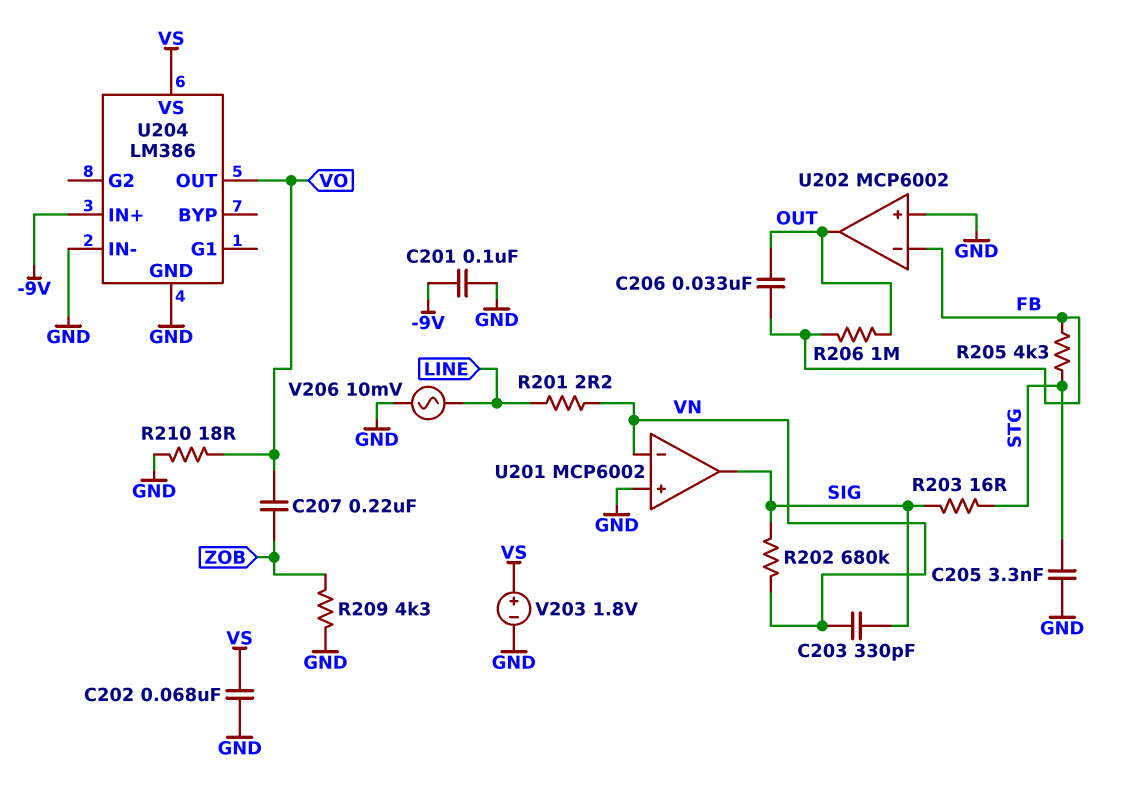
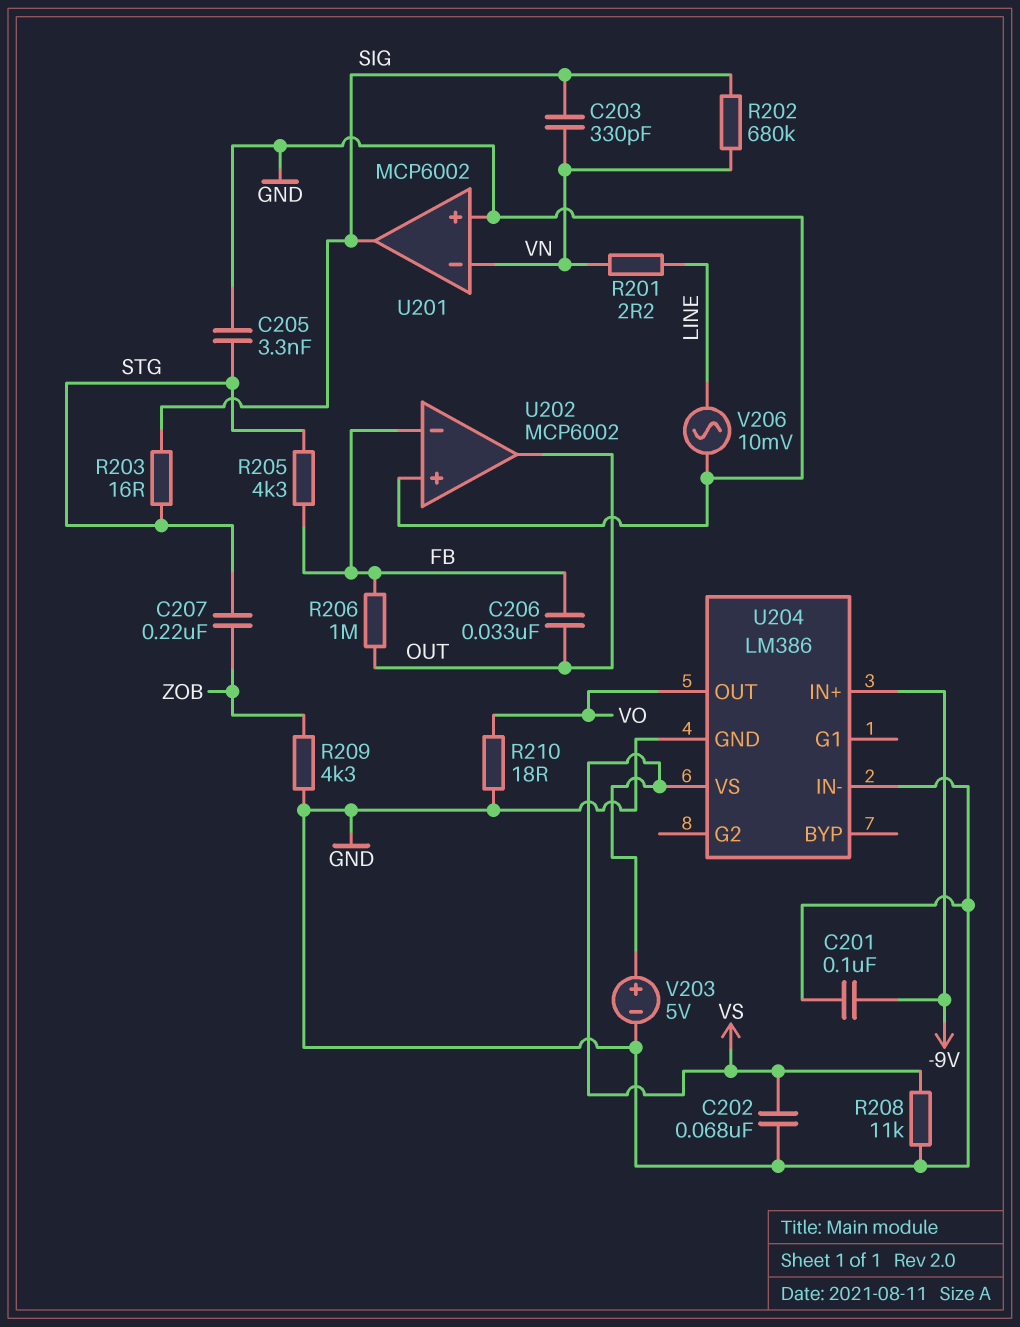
C207: 220nF (VO, ZOB) -> 220nF (STG, ZOB)
R208: none -> 11k (GND, VS)
V203: 1.8V (plus VS, minus GND) -> 5V (plus VS, minus GND)

